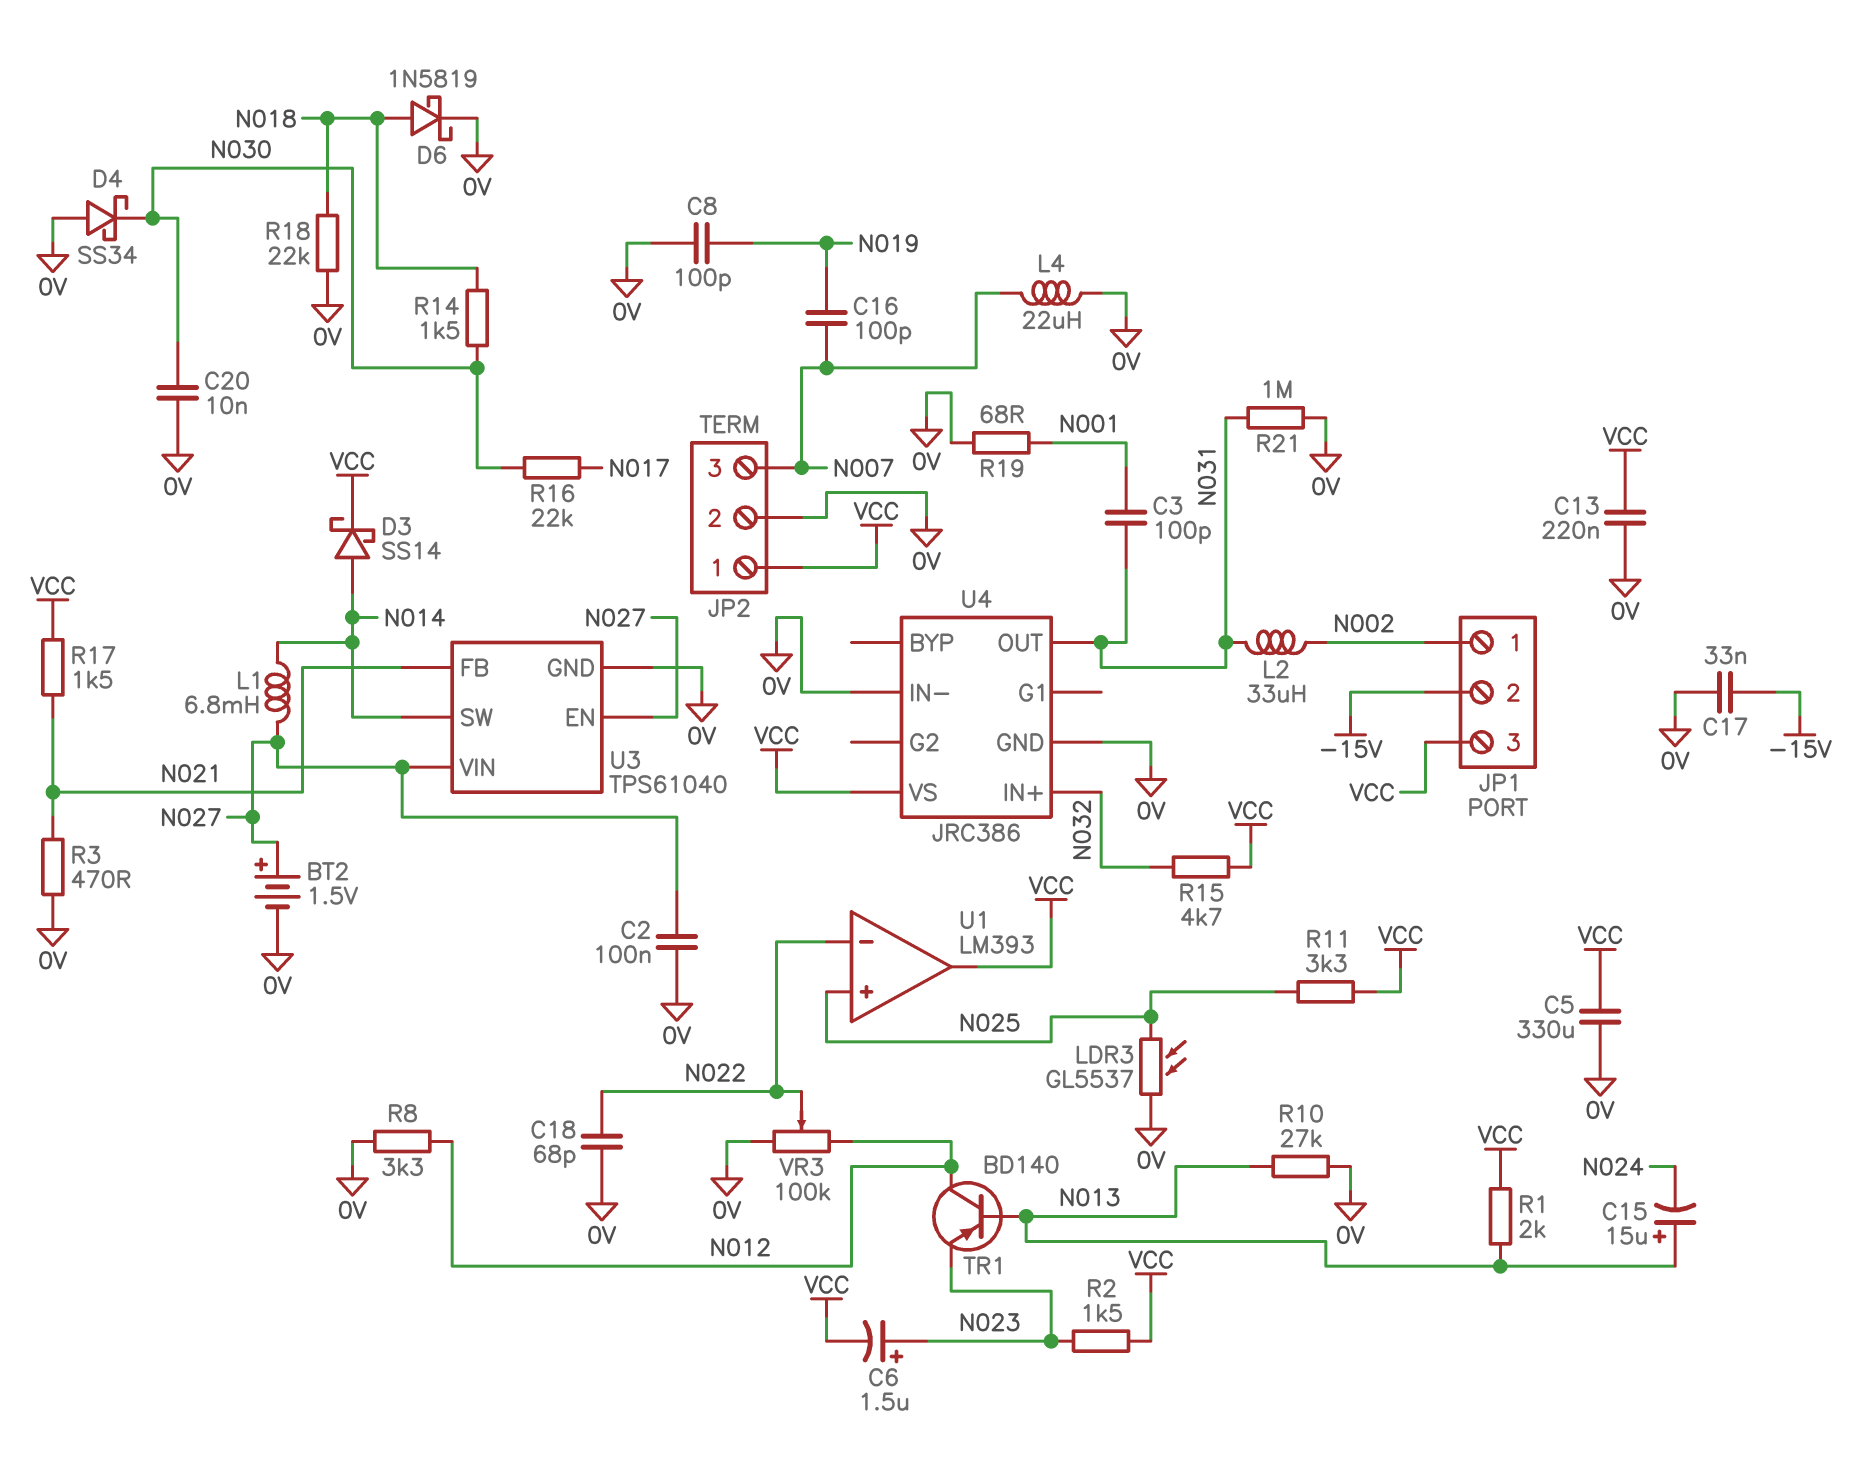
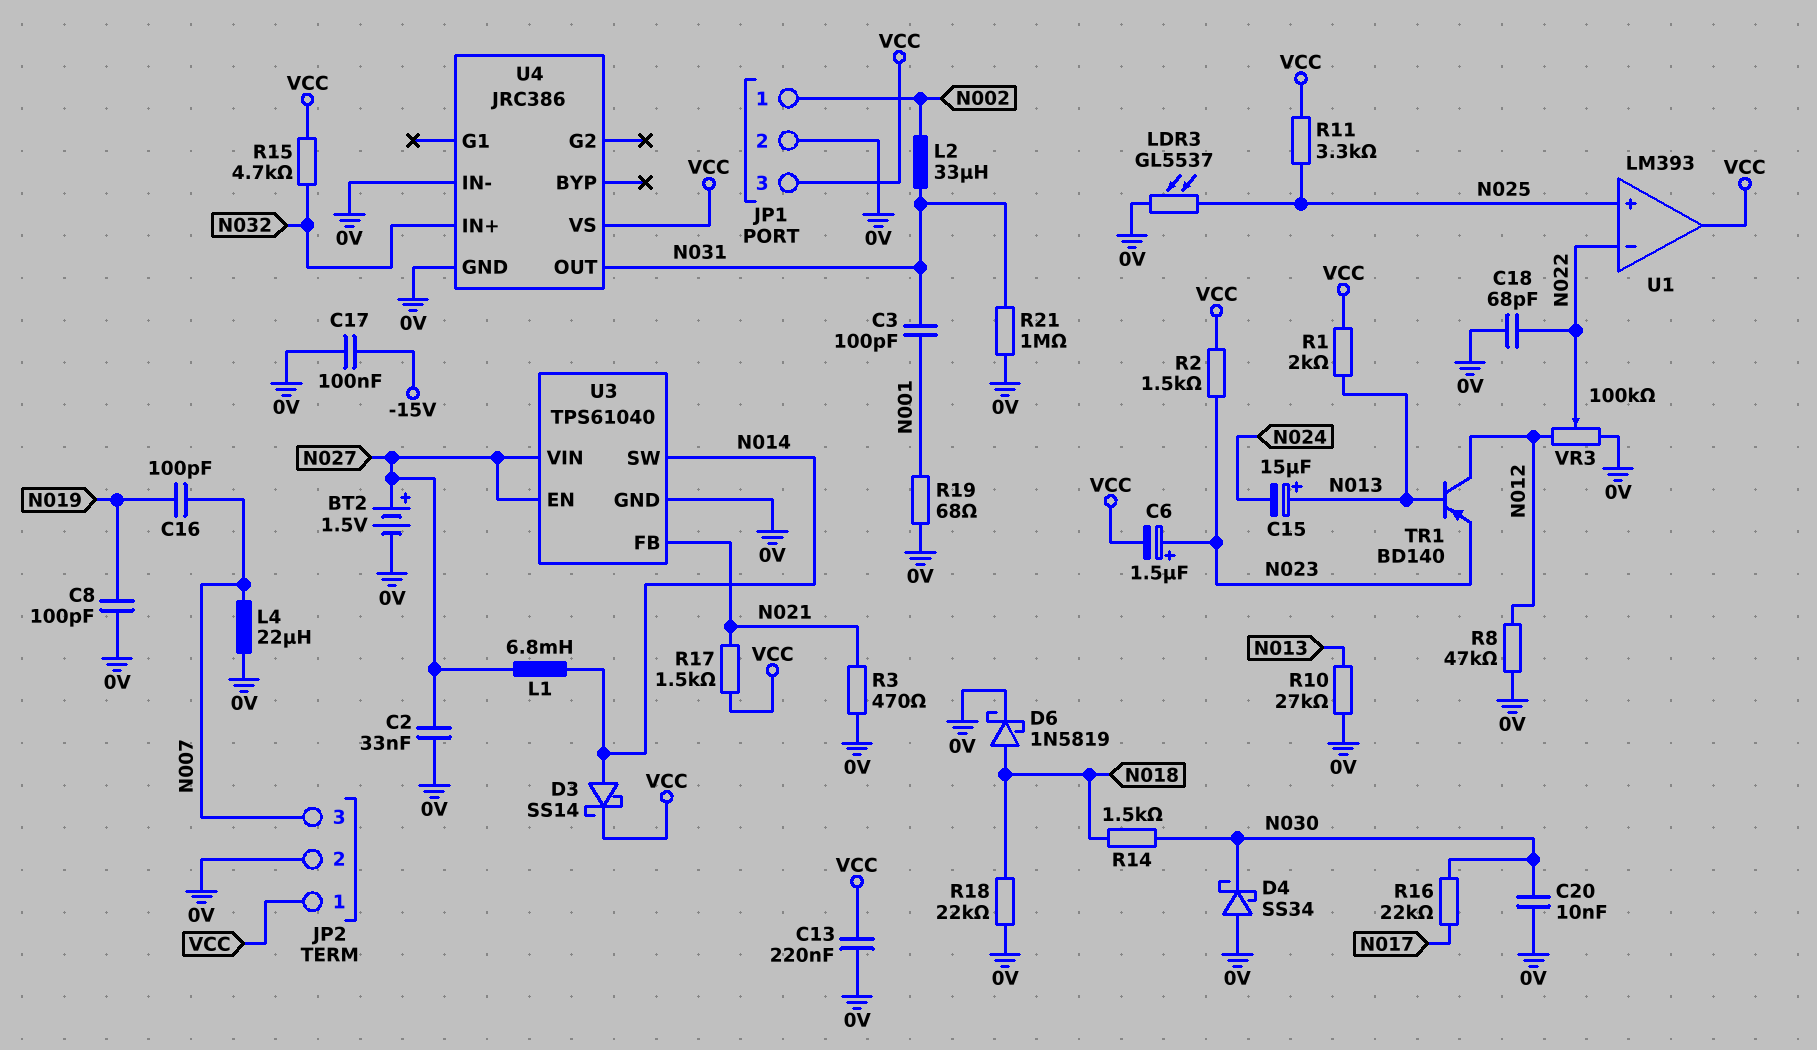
C2: 100nF (0V, N027) -> 33nF (0V, N027)
C5: 330uF (0V, VCC) -> none
C17: 33nF (-15V, 0V) -> 100nF (-15V, 0V)
JP1 pin 2: -15V -> 0V
R8: 3.3k (0V, N012) -> 47k (0V, N012)

